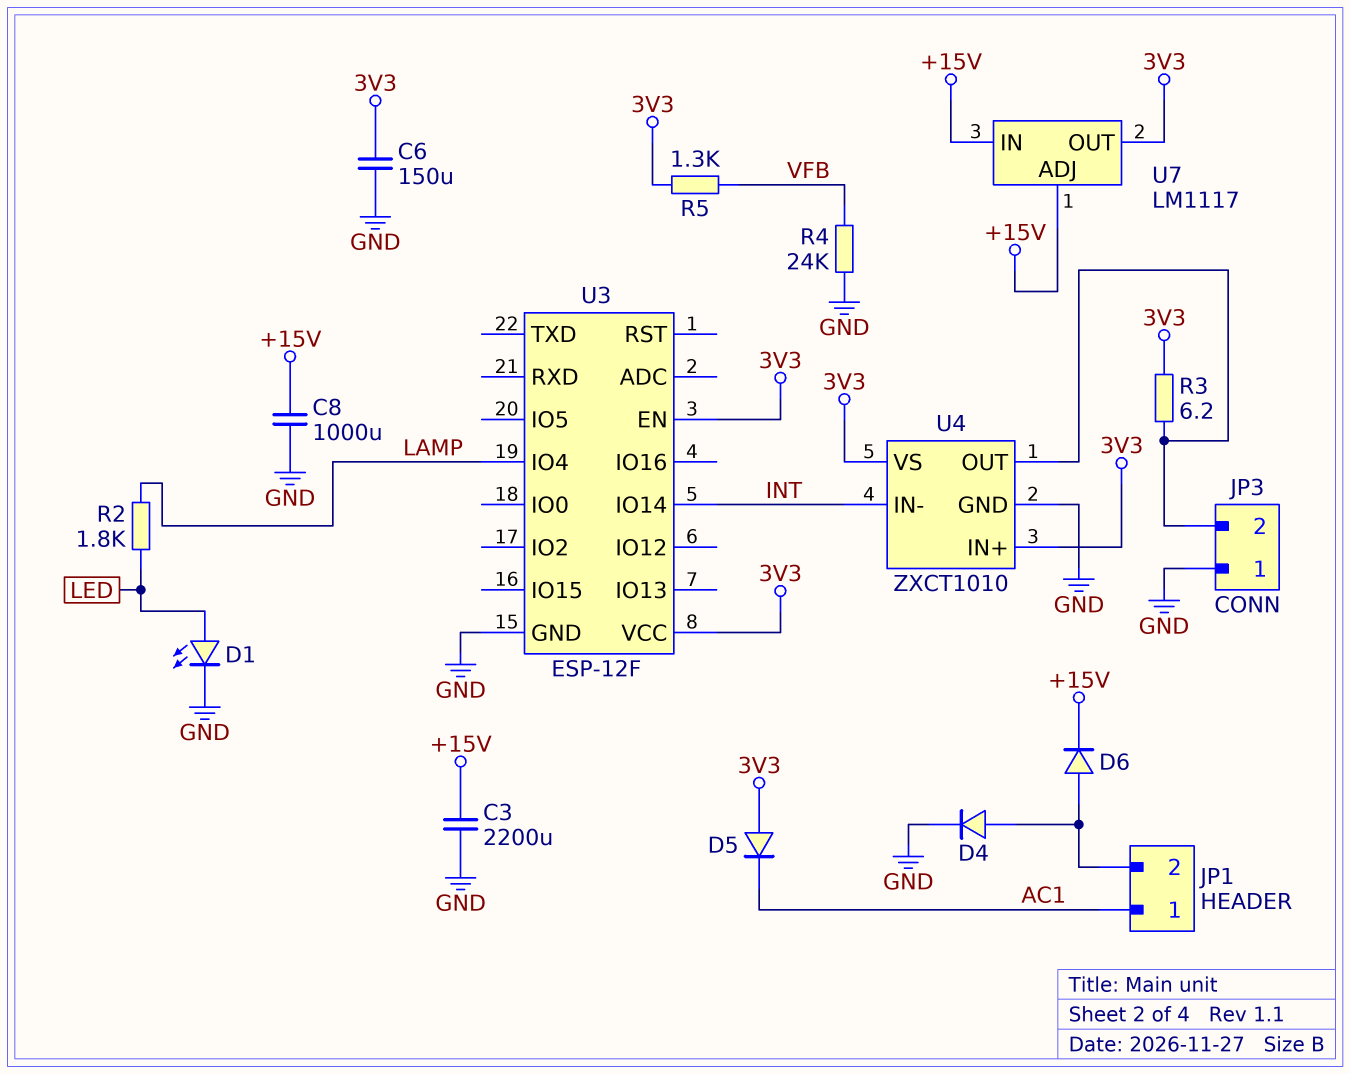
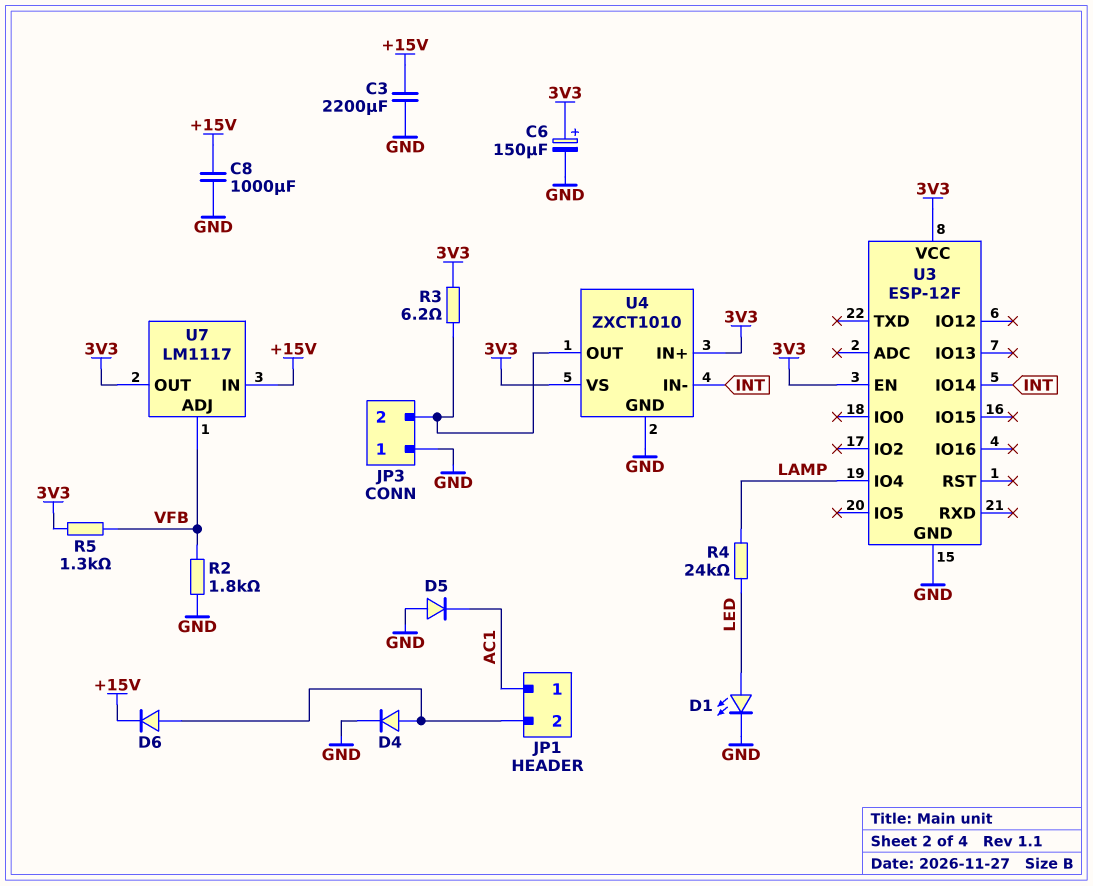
C6: 150uF (3V3, GND) -> 150uF (plus 3V3, minus GND)
D5: diode (A 3V3, K AC1) -> diode (A GND, K AC1)
R2: 1.8k (LAMP, LED) -> 1.8k (GND, VFB)
R4: 24k (GND, VFB) -> 24k (LAMP, LED)
U7 pin ADJ: +15V -> VFB

